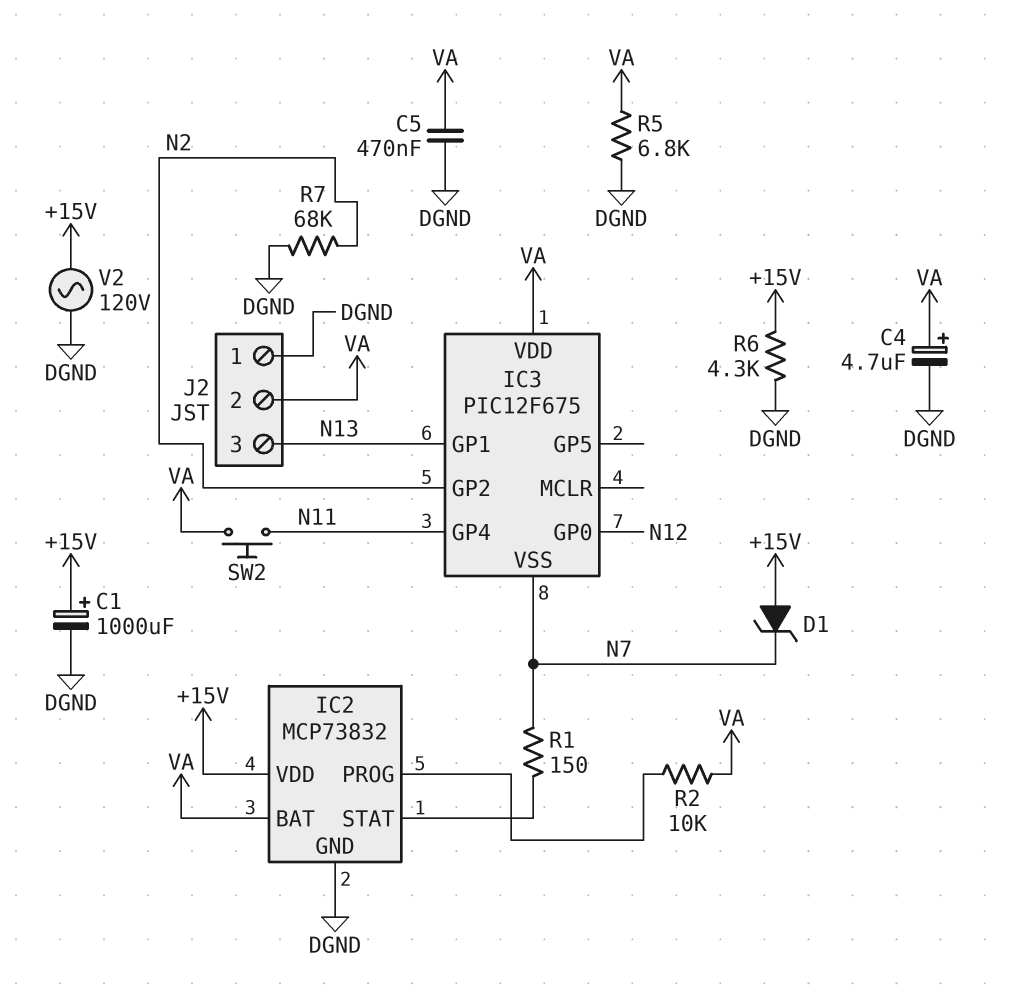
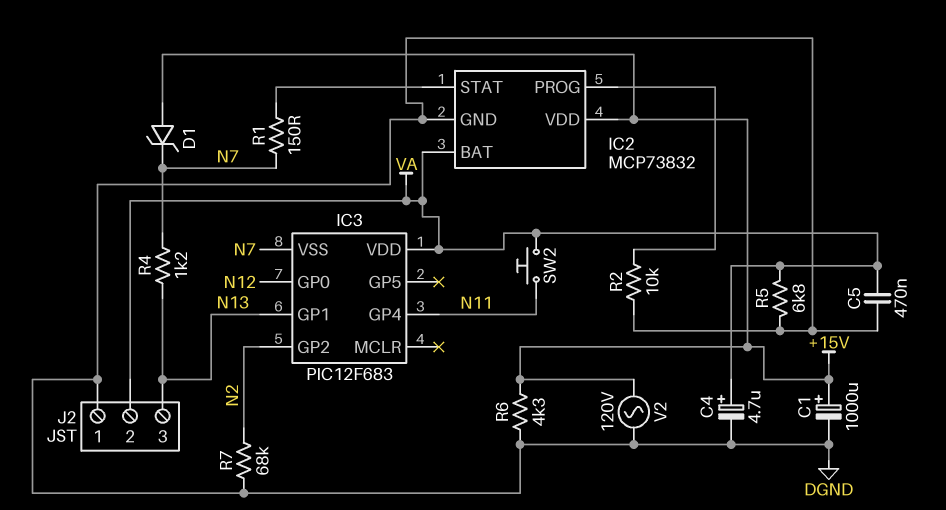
IC3: PIC12F675 -> PIC12F683
R2: 10k (IC2/PROG, VA) -> 10k (DGND, IC2/PROG)
R4: none -> 1.2k (N7, N13)

